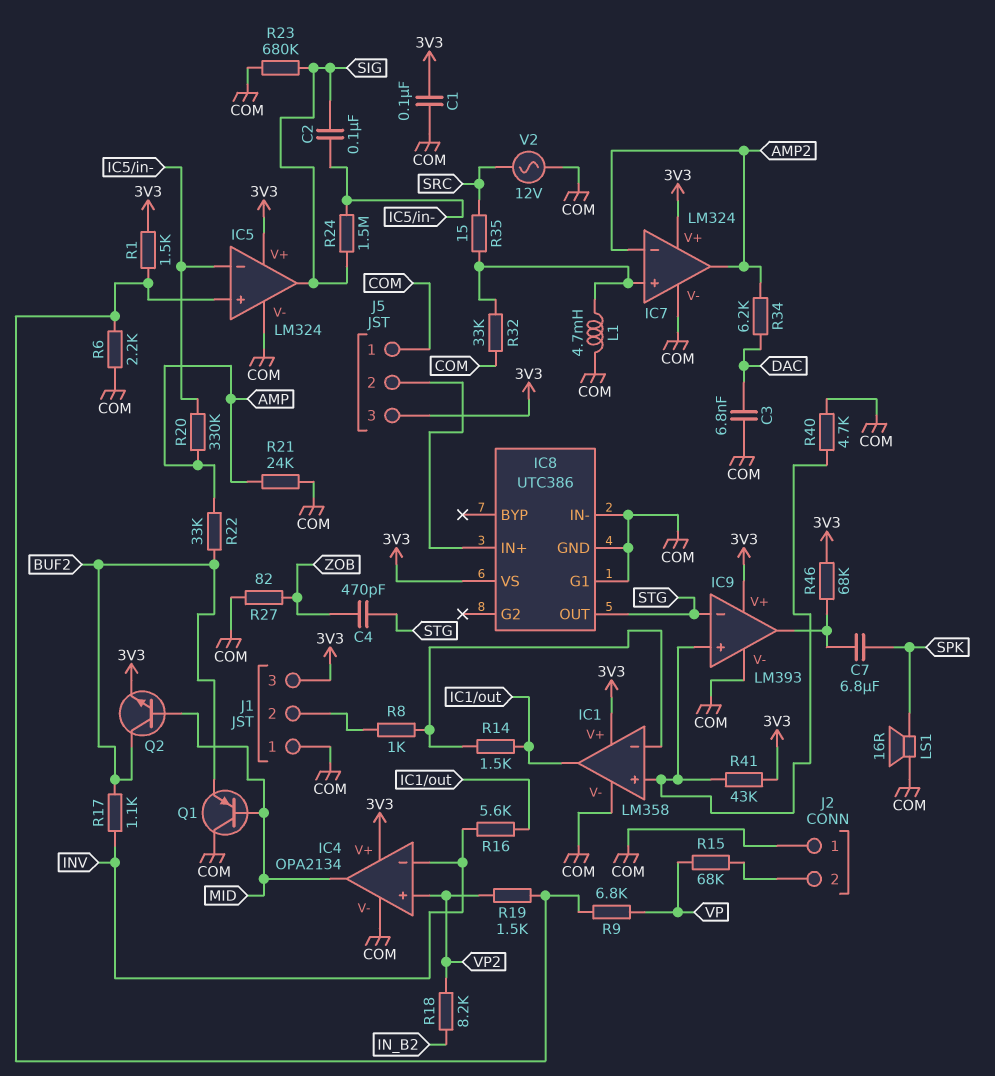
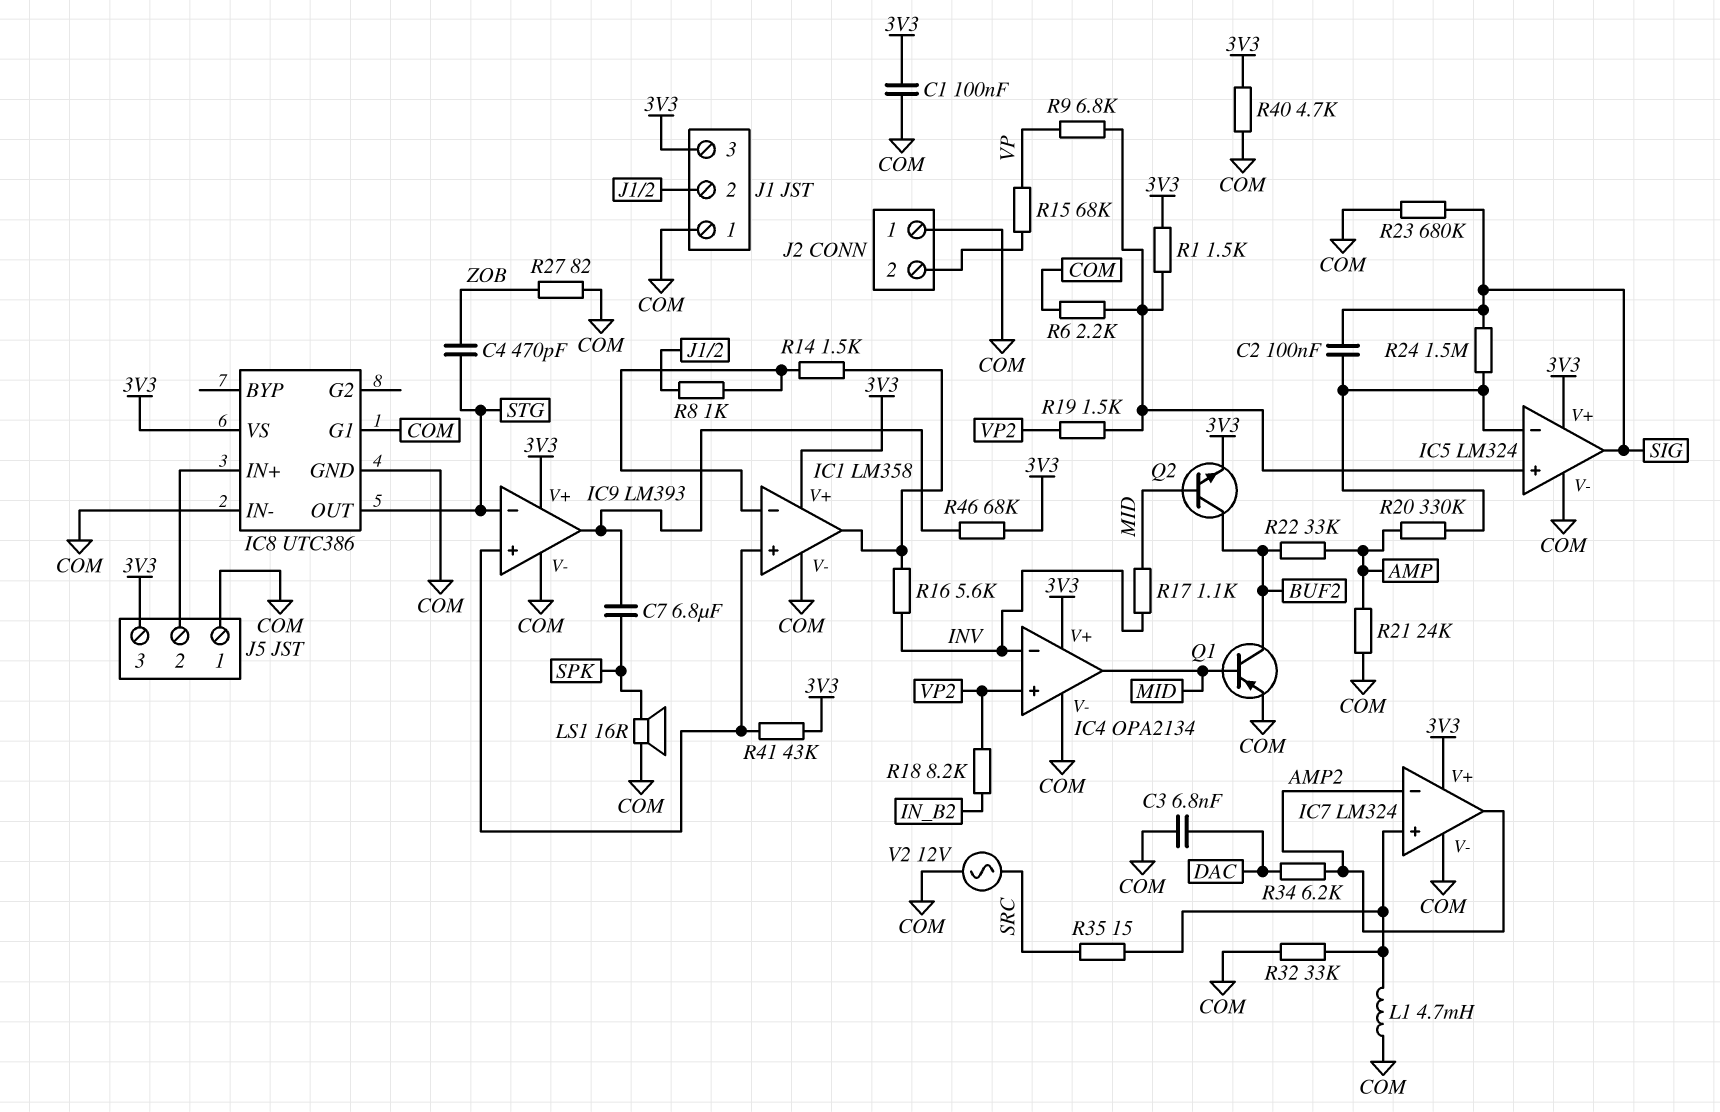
Q1: PNP (B MID, C COM, E BUF2) -> PNP (B MID, C BUF2, E COM)
R17: 1.1k (BUF2, INV) -> 1.1k (INV, MID)
R40: 4.7k (COM, IC1/in+) -> 4.7k (3V3, COM)

